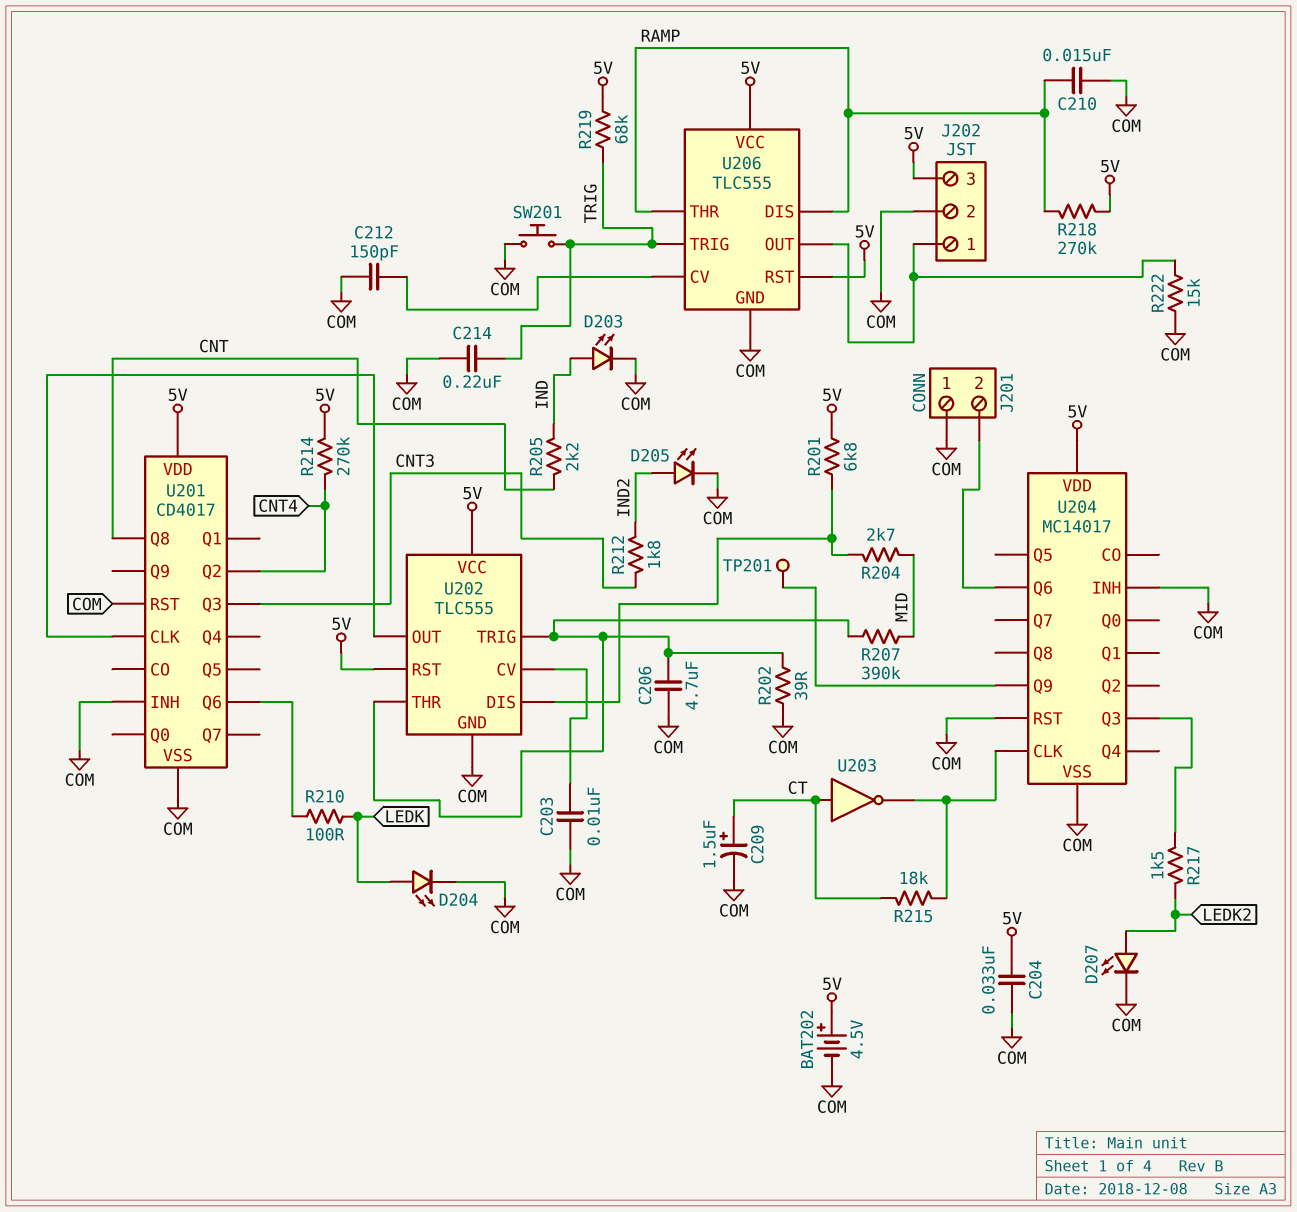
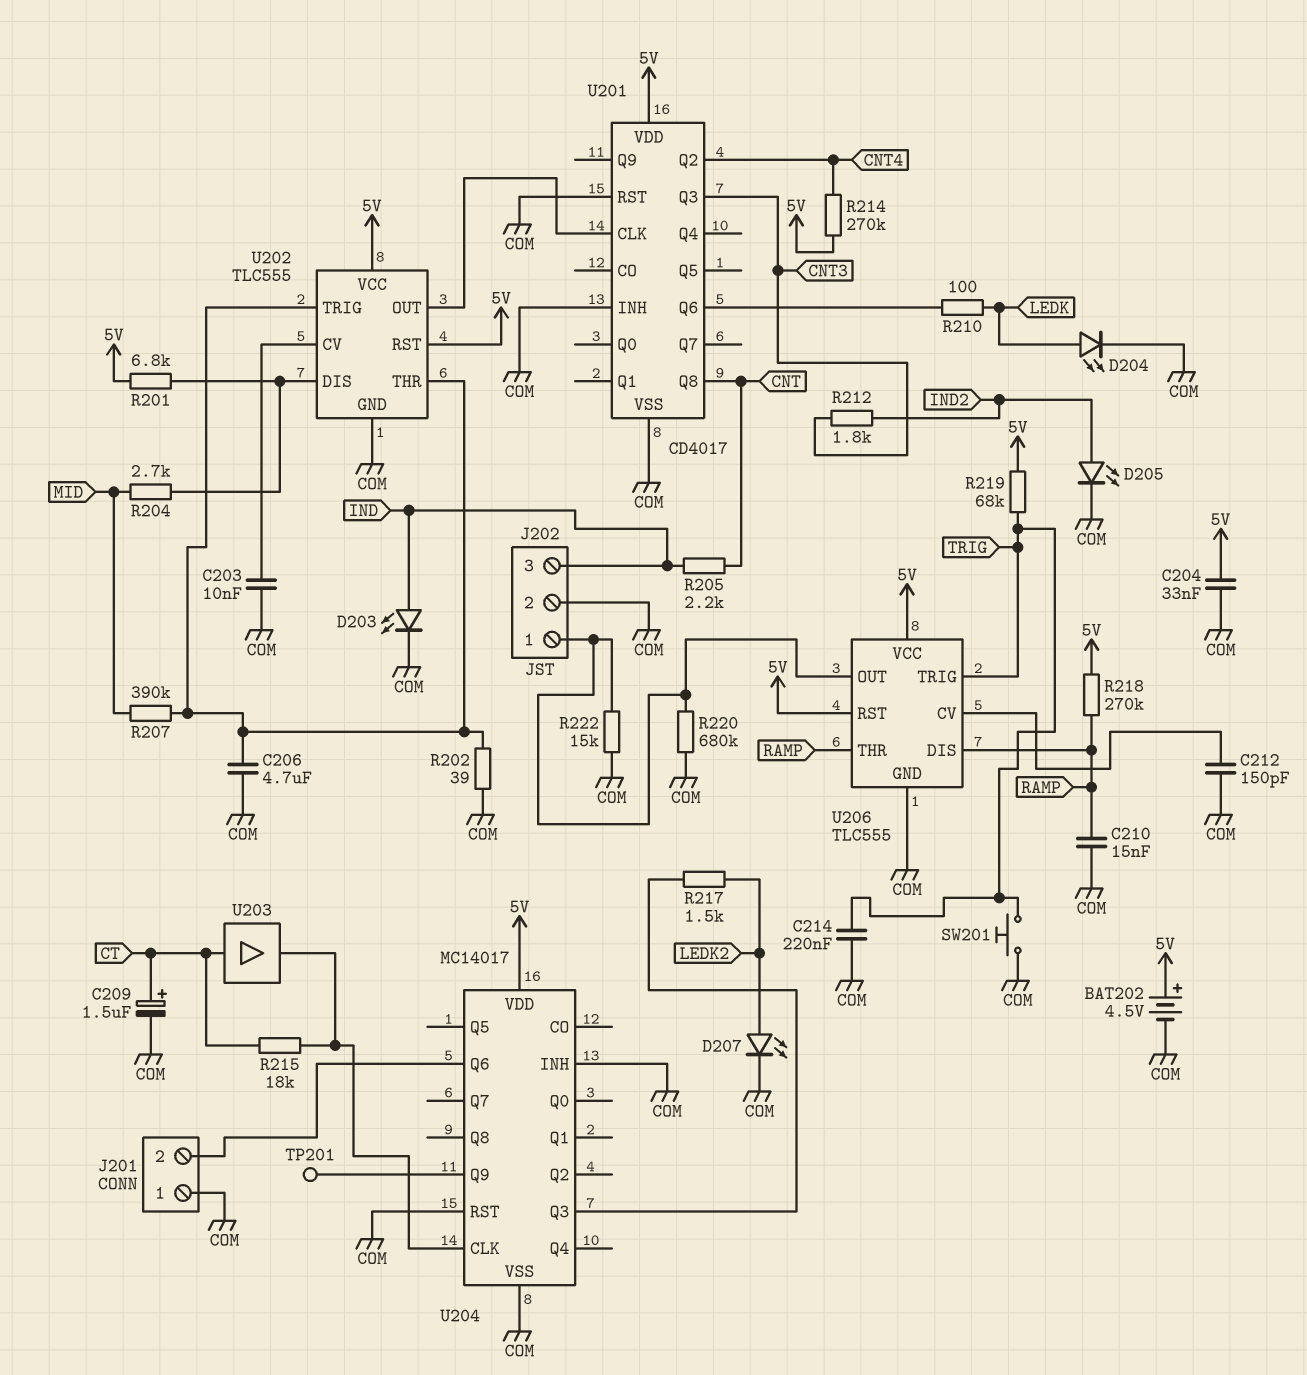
J202 pin 3: 5V -> IND
R220: none -> 680k (COM, J202/1)
U203: NOT (in CT, out U204/CLK) -> buffer (in CT, out U204/CLK)

